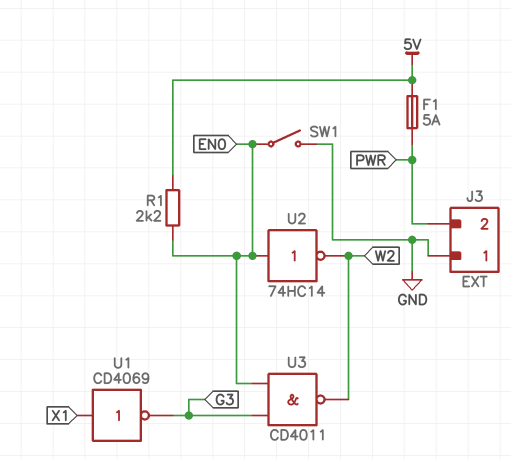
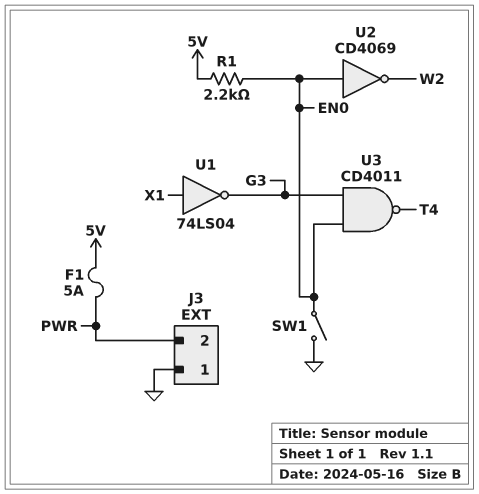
U1: NOT CD4069 (in X1, out G3) -> NOT 74LS04 (in X1, out G3)
U2: NOT 74HC14 (in EN0, out W2) -> NOT CD4069 (in EN0, out W2)
U3: NAND CD4011 (in EN0, in G3, out W2) -> NAND CD4011 (in EN0, in G3, out T4)

